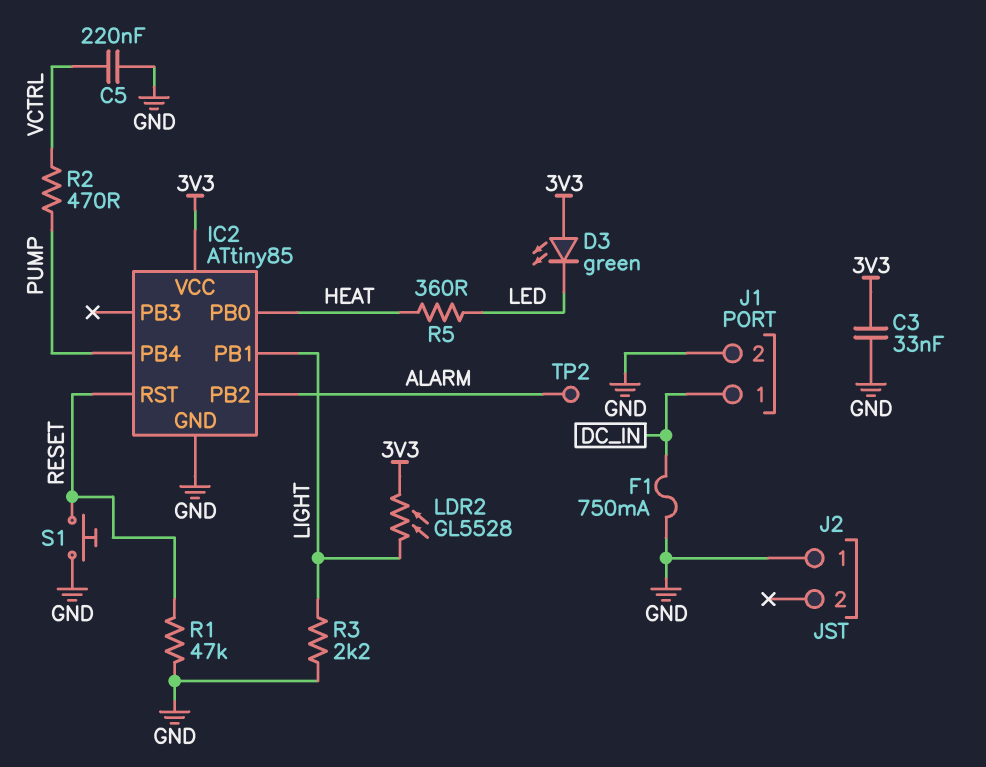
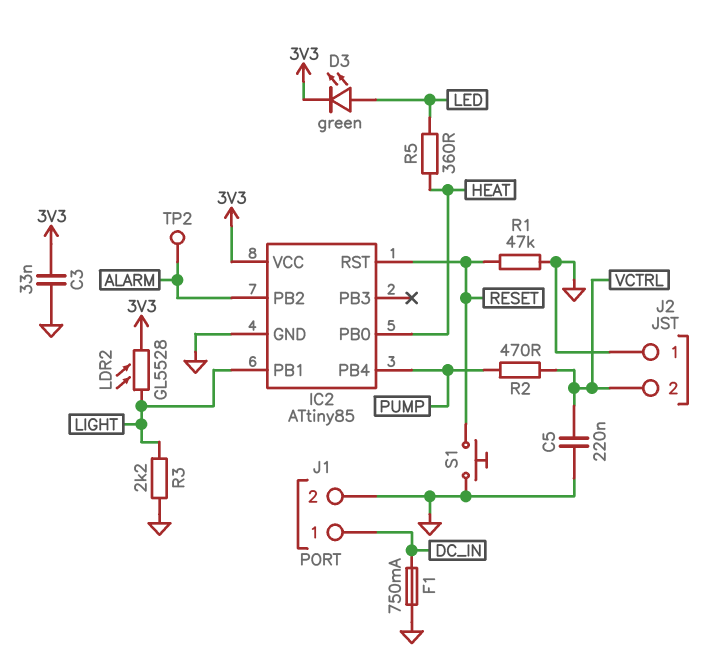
D3: LED green (A 3V3, K LED) -> LED green (A LED, K 3V3)
J2 pin 2: none -> VCTRL

